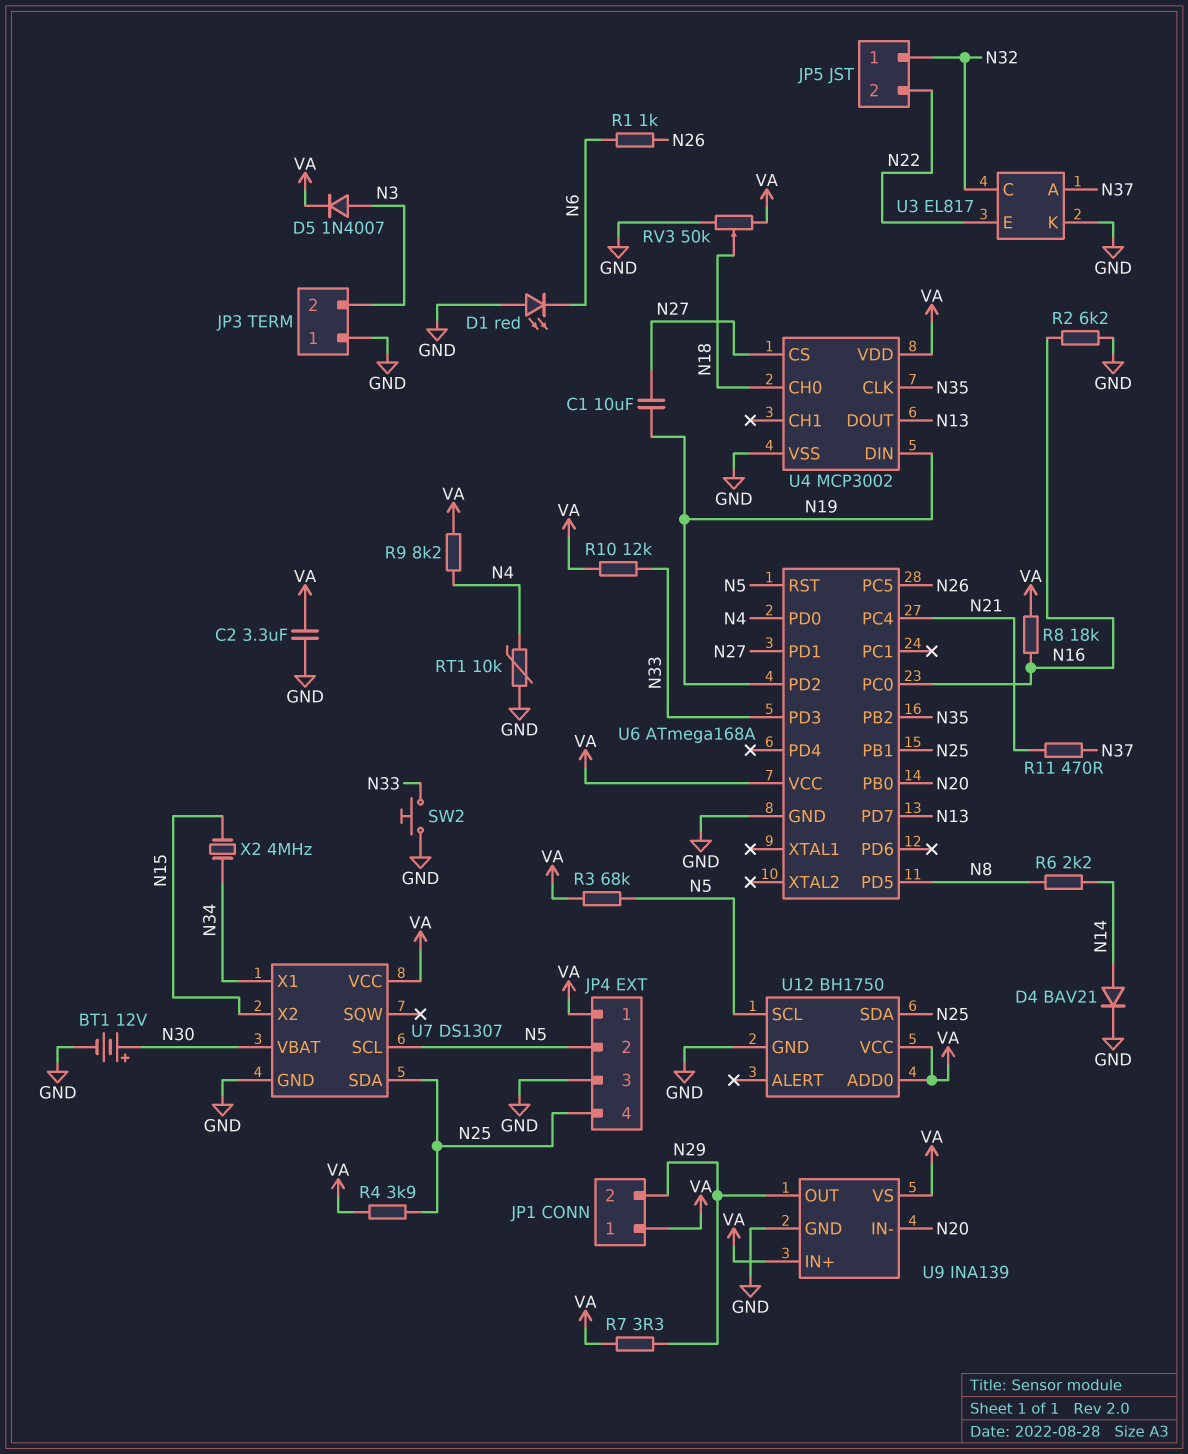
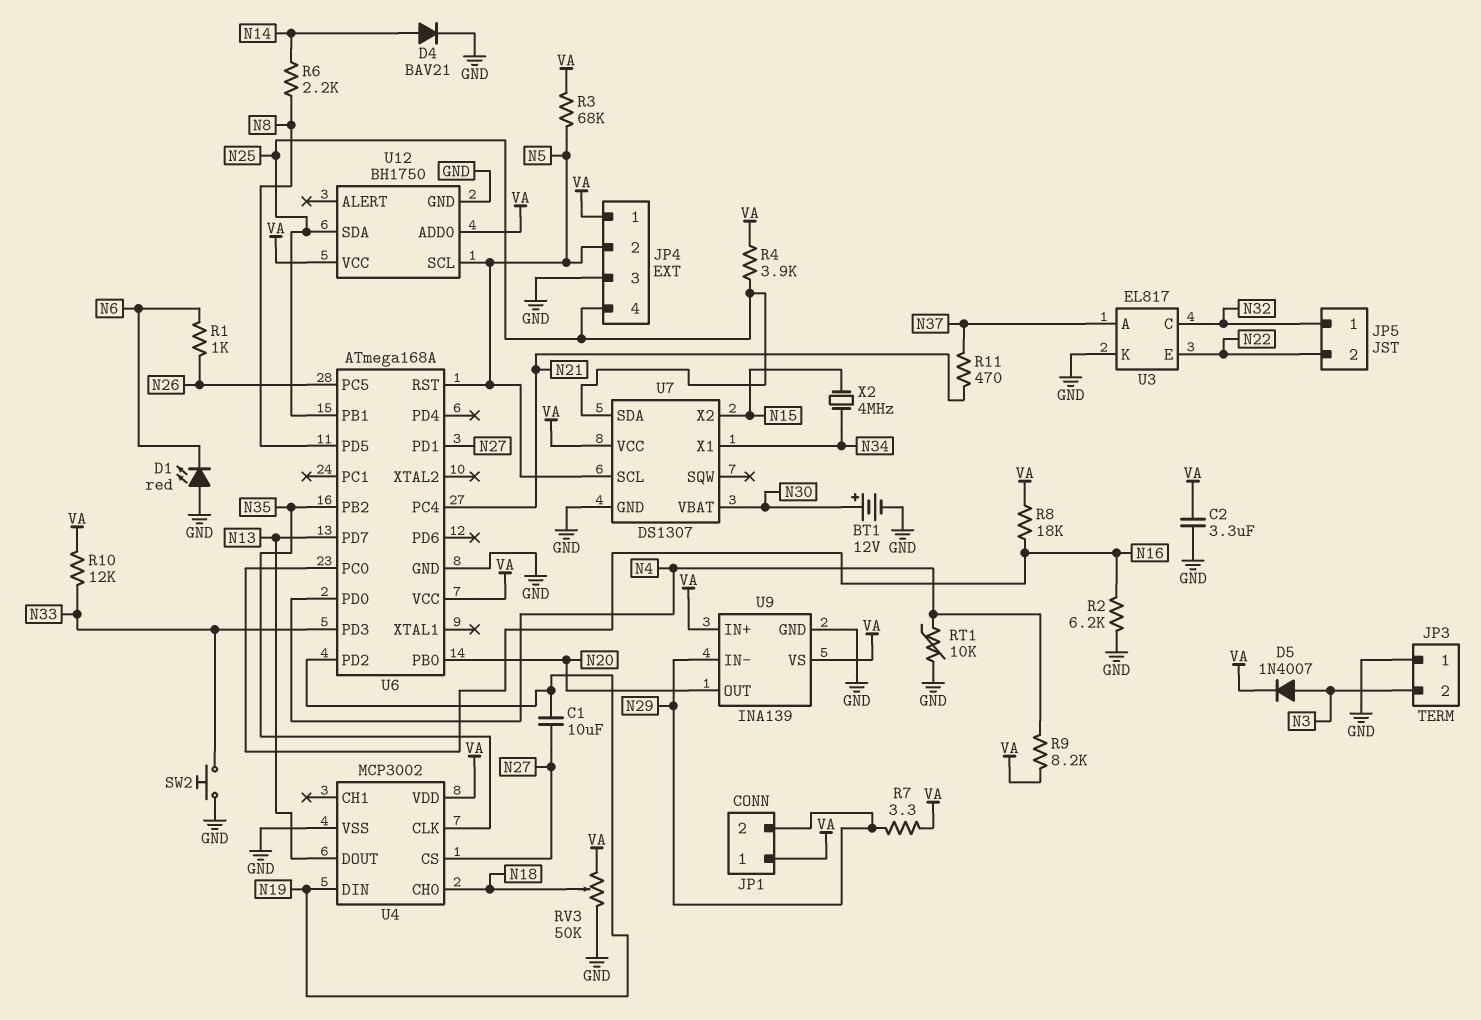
U9 pin IN-: N20 -> N29
U9 pin OUT: N29 -> N20

